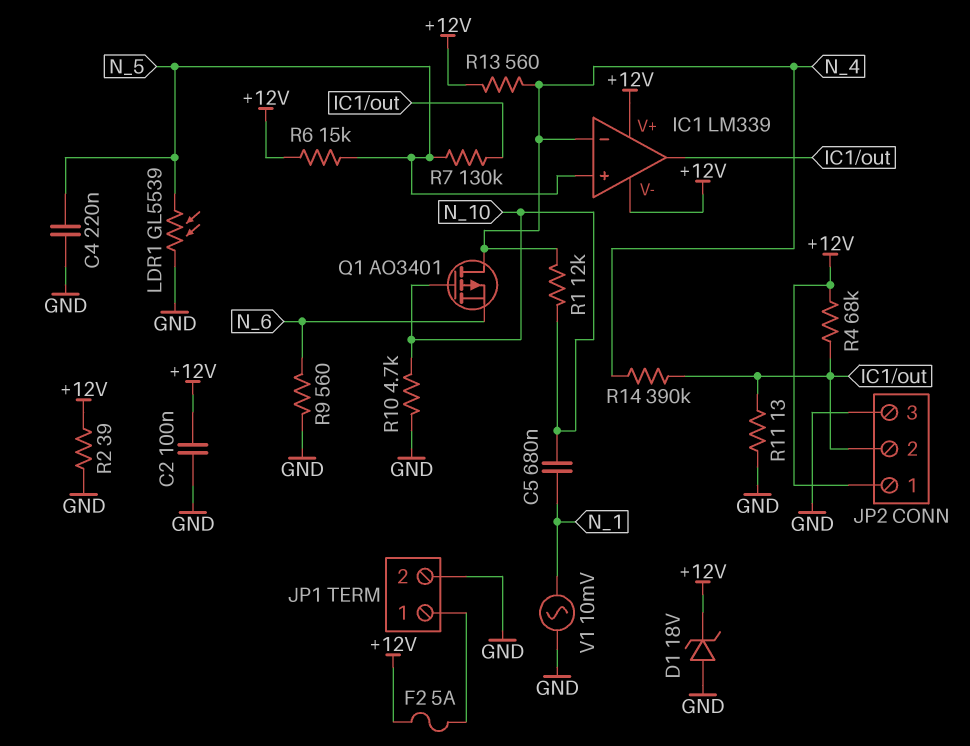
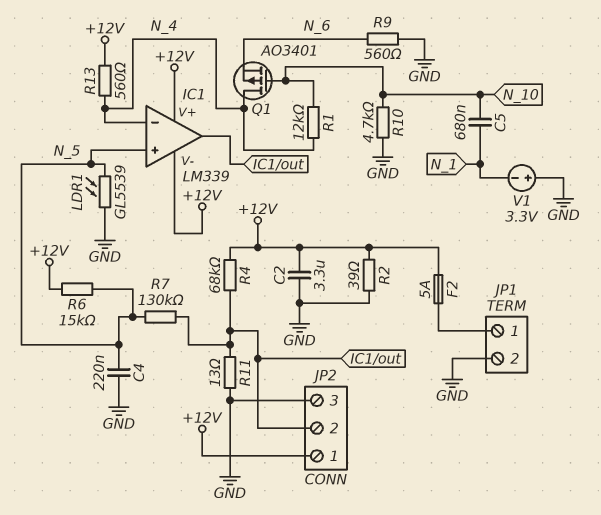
C2: 100nF (+12V, GND) -> 3.3uF (+12V, GND)
D1: zener 18V (A GND, K +12V) -> none
R14: 390k (IC1/out, N_4) -> none
V1: AC 10mV (GND, N_1) -> 3.3V (plus GND, minus N_1)

